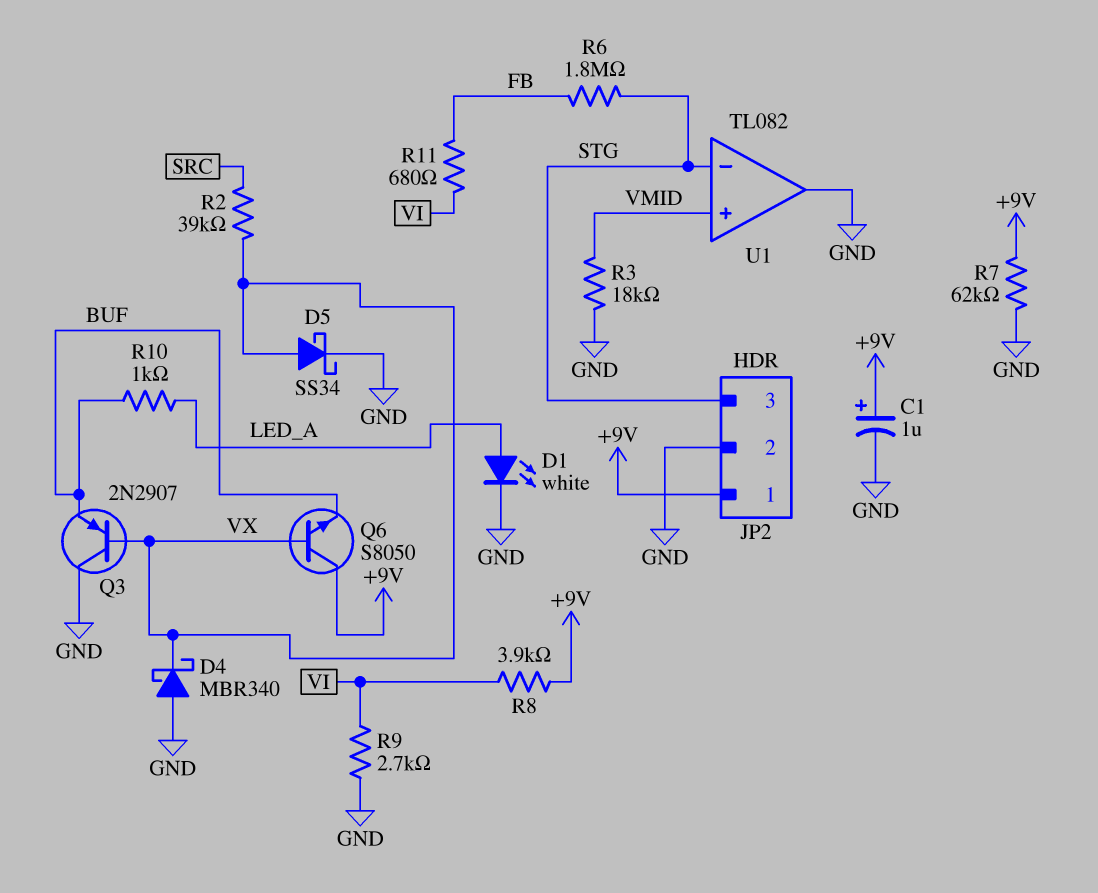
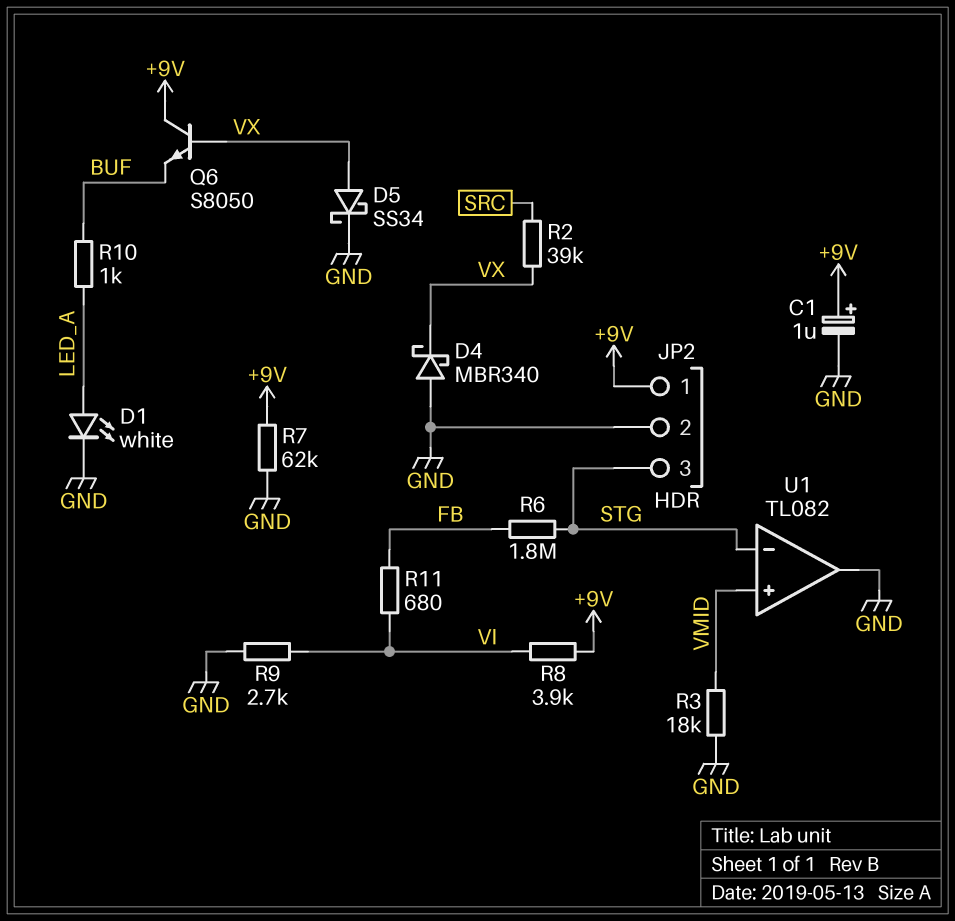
Q3: PNP 2N2907 (B VX, C GND, E BUF) -> none

